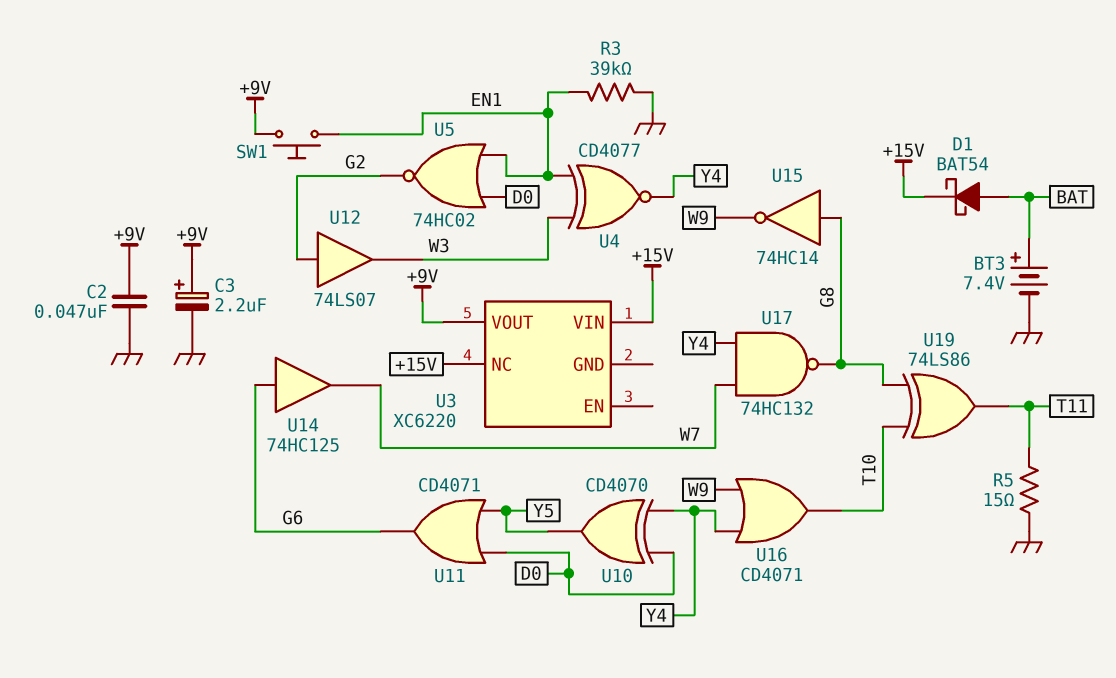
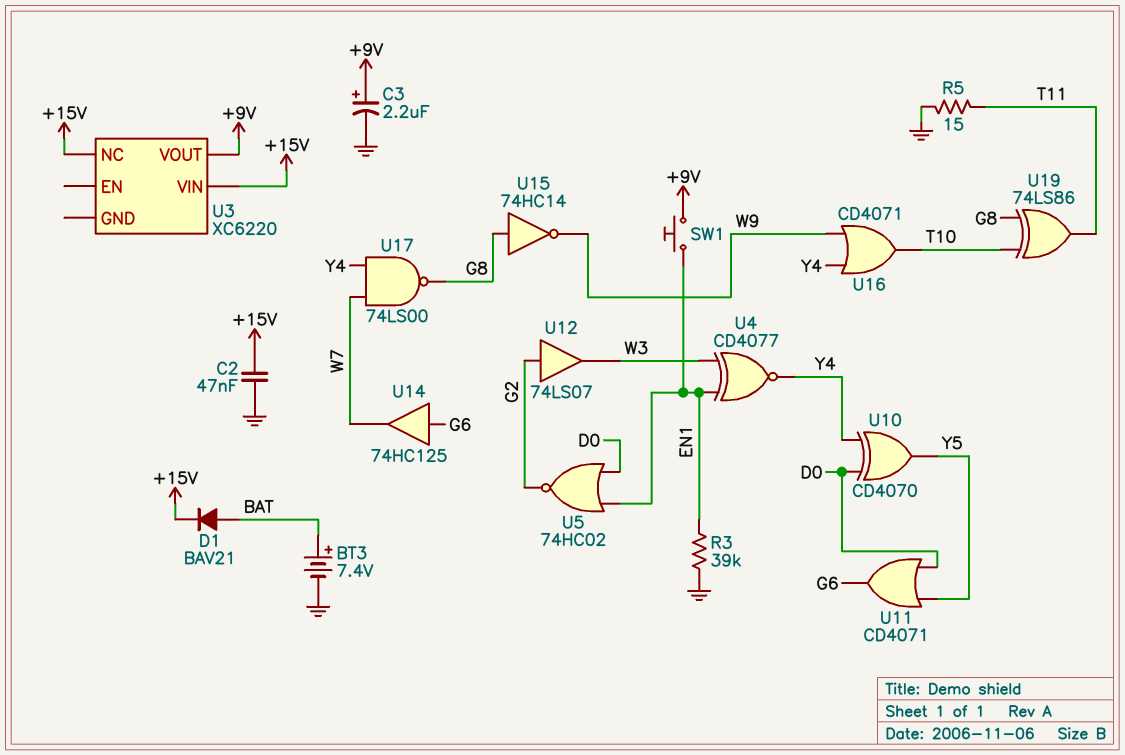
C2: 47nF (+9V, GND) -> 47nF (+15V, GND)
D1: schottky BAT54 (A BAT, K +15V) -> diode BAV21 (A BAT, K +15V)
U17: NAND 74HC132 (in W7, in Y4, out G8) -> NAND 74LS00 (in W7, in Y4, out G8)

